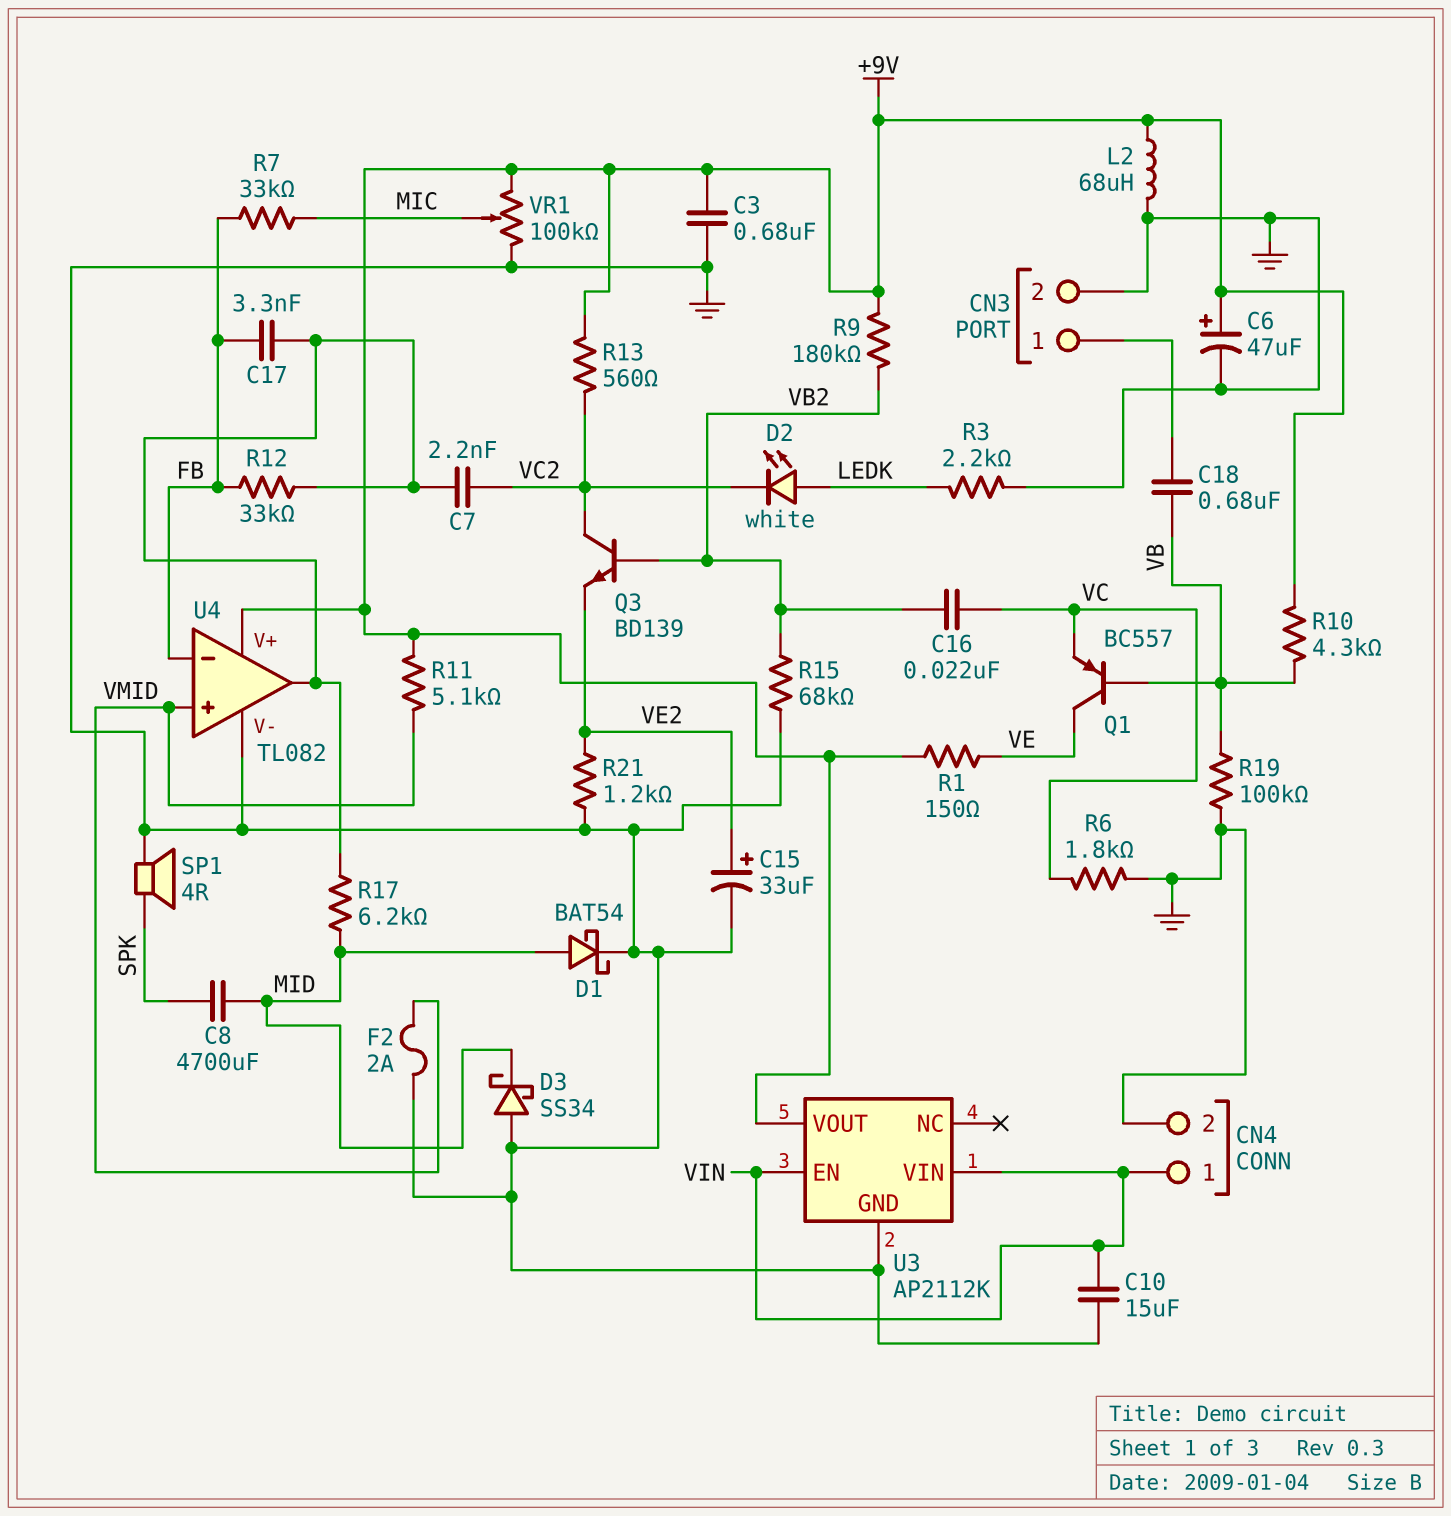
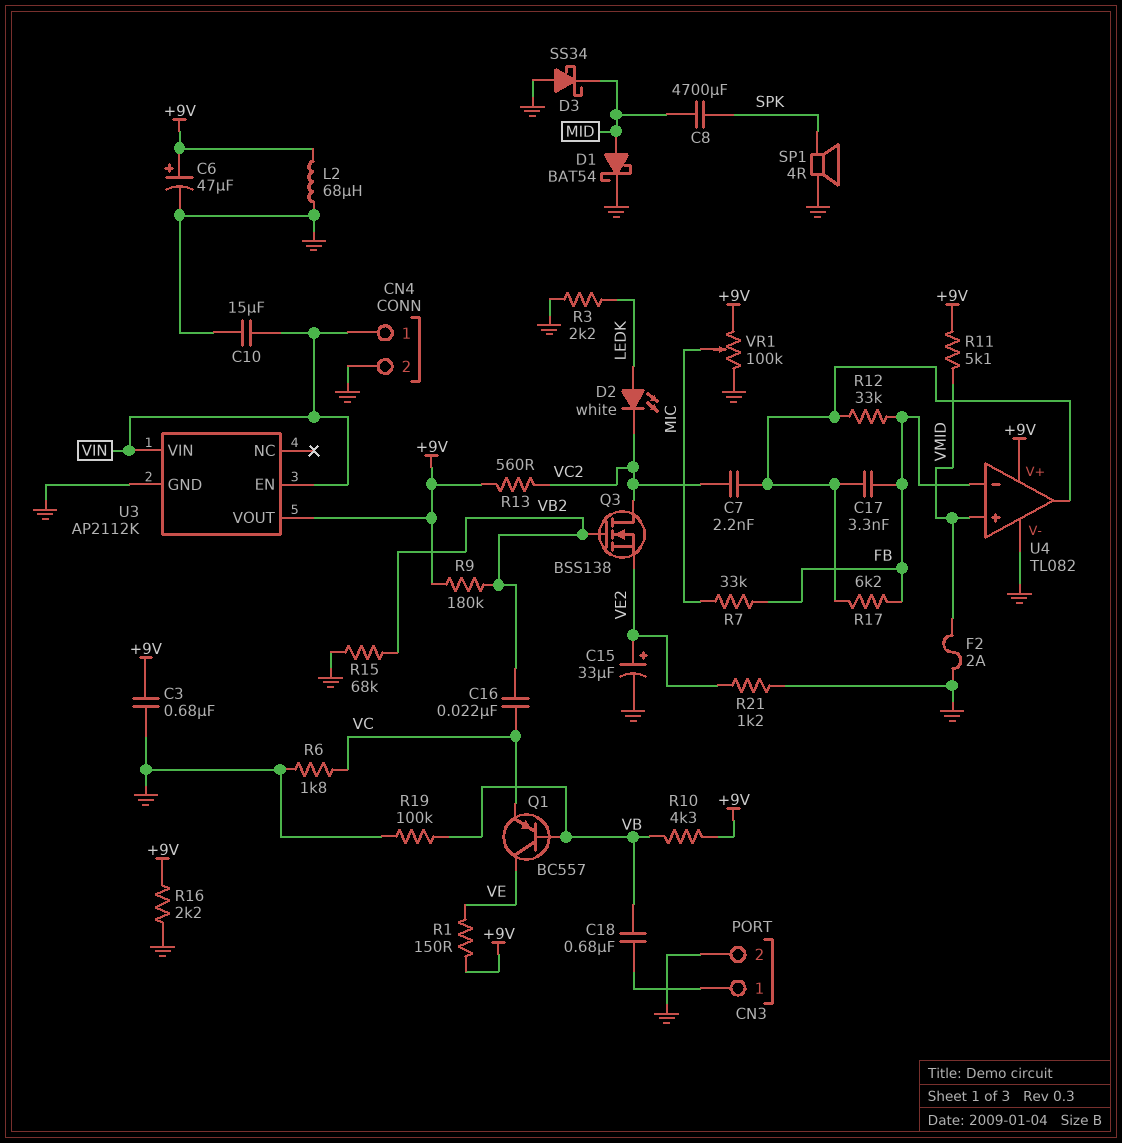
Q3: NPN BD139 (B VB2, C VC2, E VE2) -> NMOS BSS138 (G VB2, D VC2, S VE2)
R16: none -> 2.2k (+9V, GND)
R17: 6.2k (MID, U4/out) -> 6.2k (FB, U4/out)

